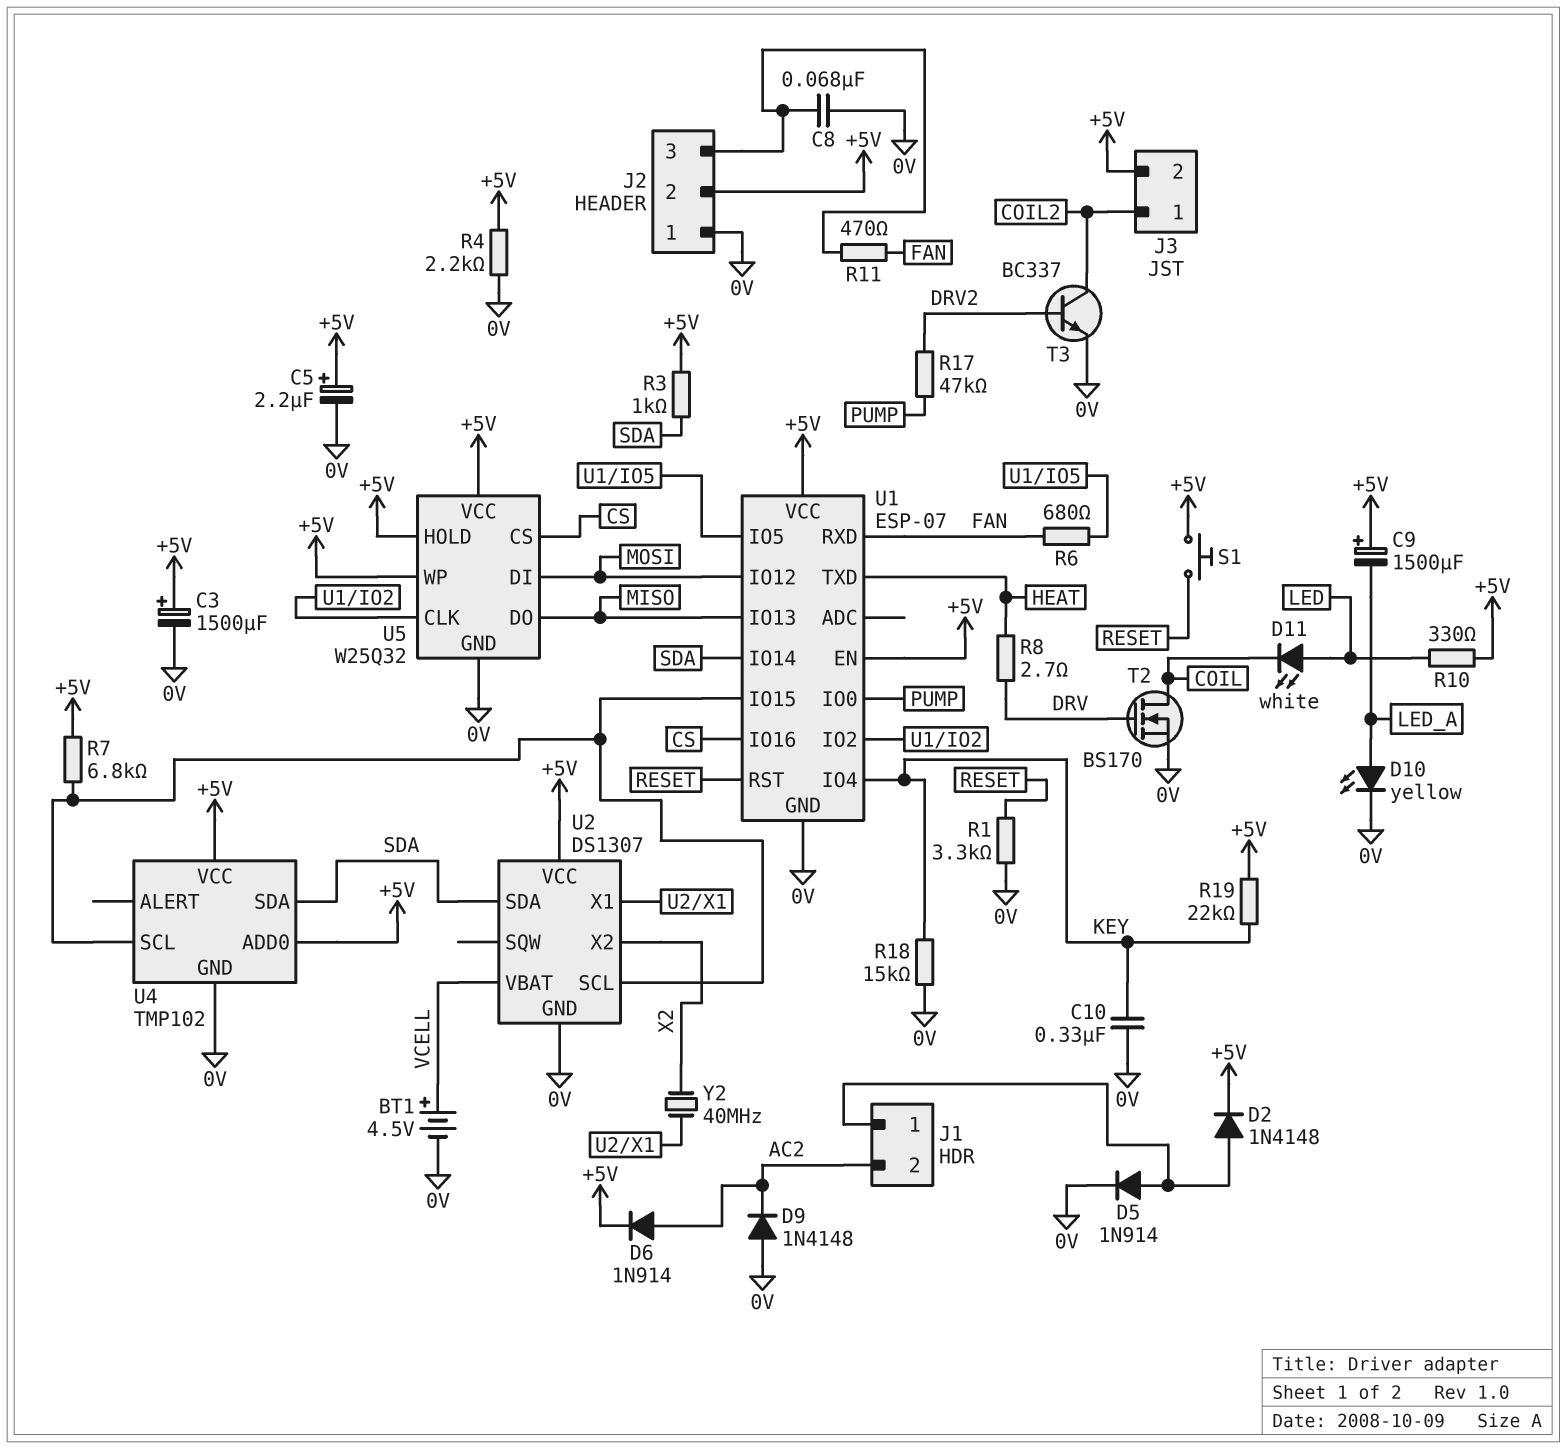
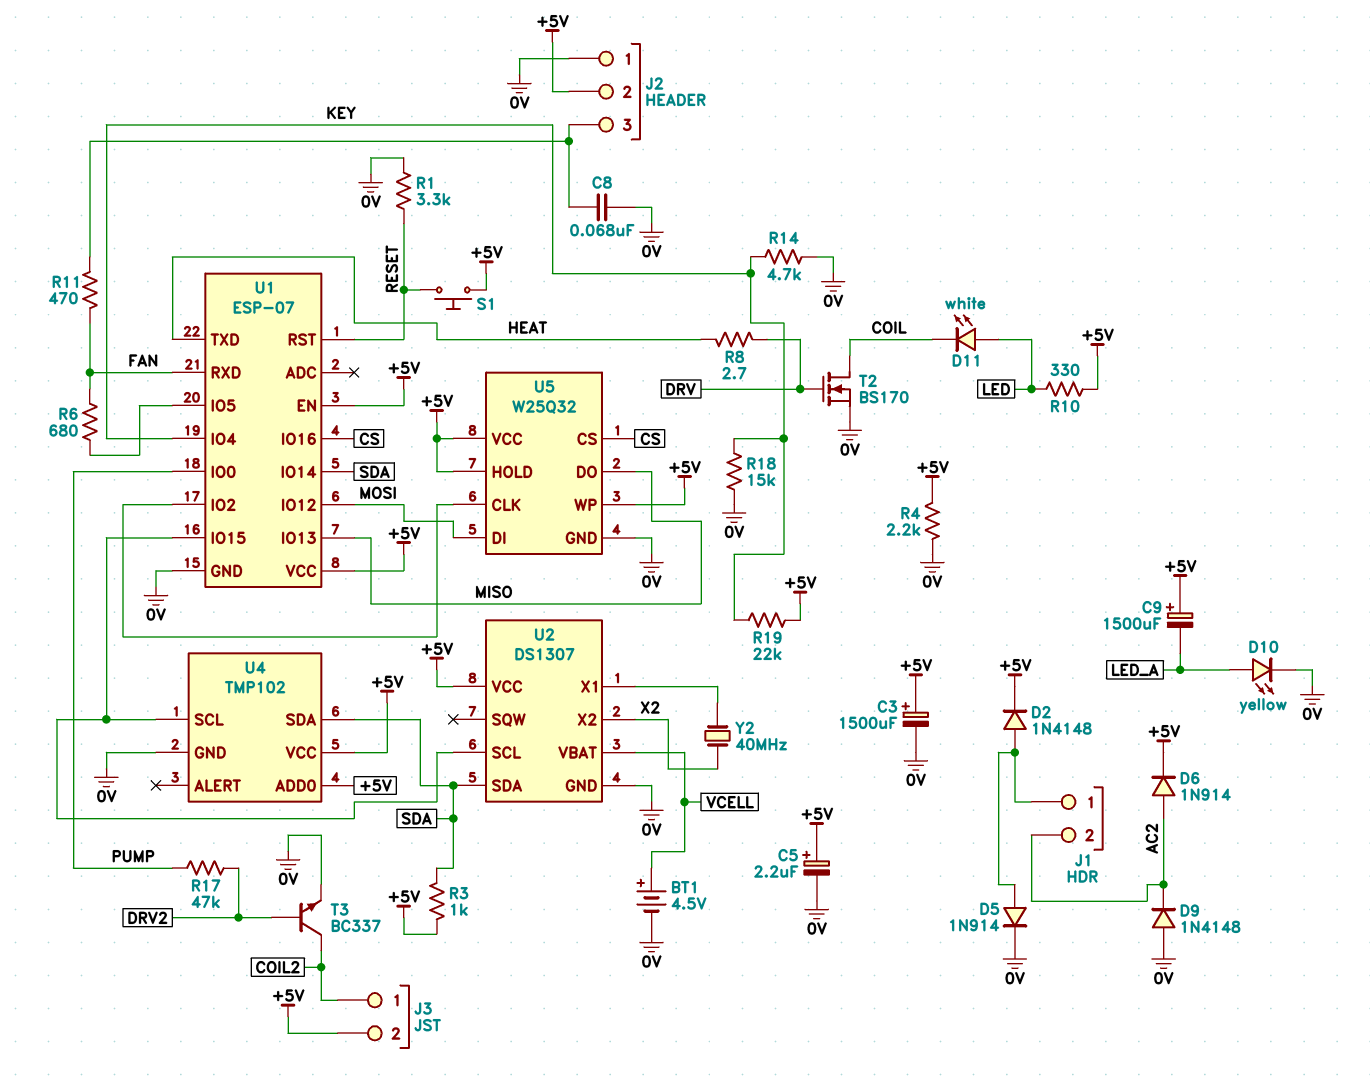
C10: 330nF (0V, KEY) -> none
R7: 6.8k (+5V, U1/IO15) -> none
R14: none -> 4.7k (0V, KEY)

